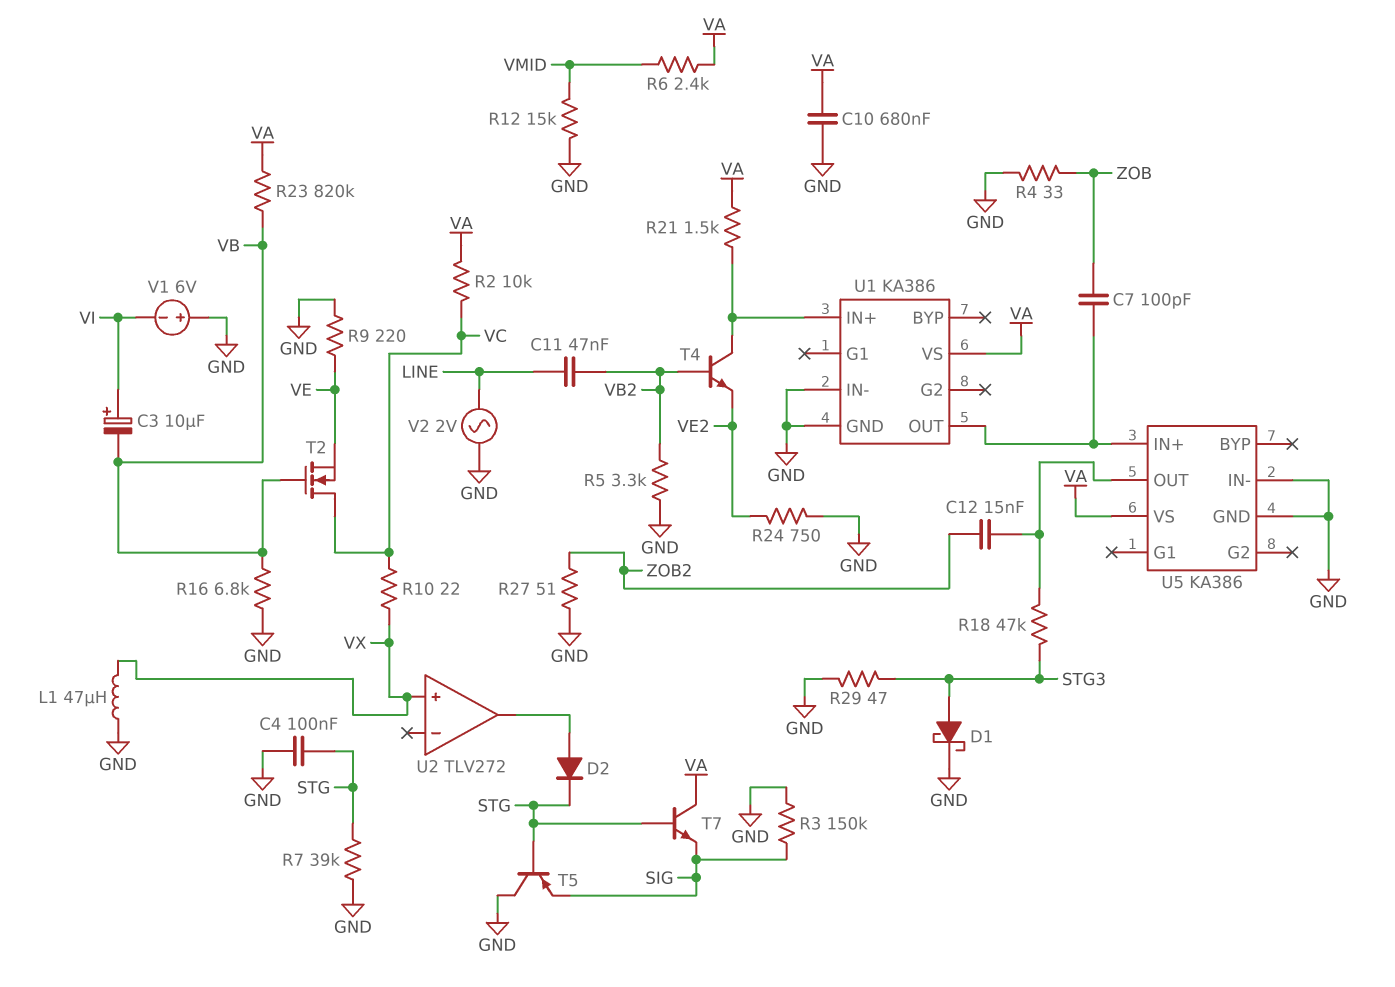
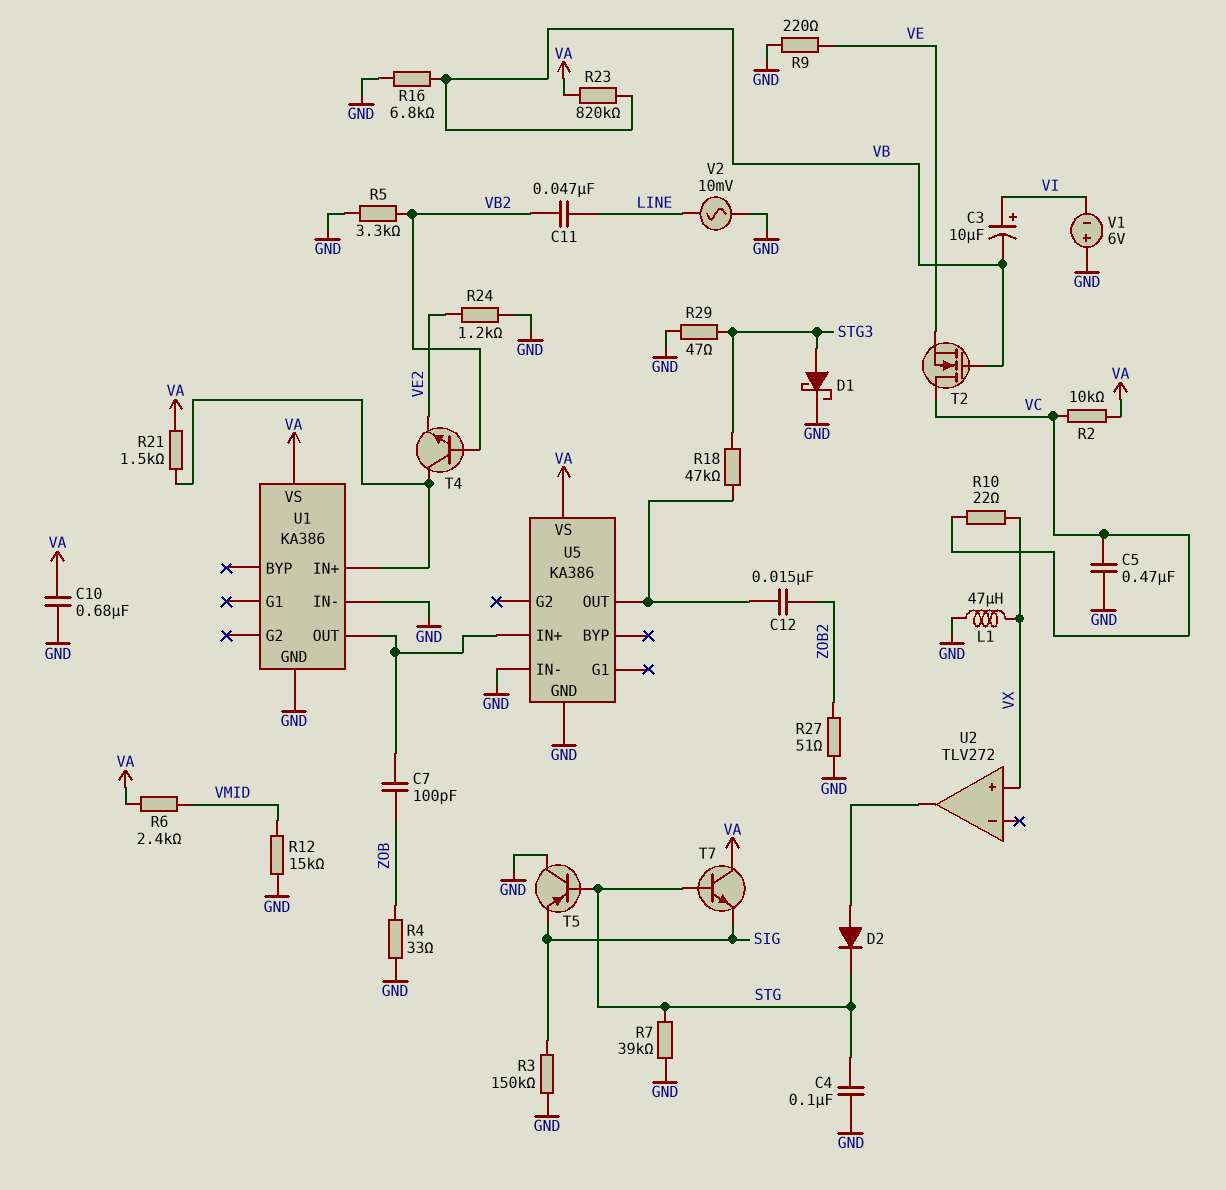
C5: none -> 470nF (GND, VC)
R24: 750 (GND, VE2) -> 1.2k (GND, VE2)
V2: AC 2V (GND, LINE) -> AC 10mV (GND, LINE)

